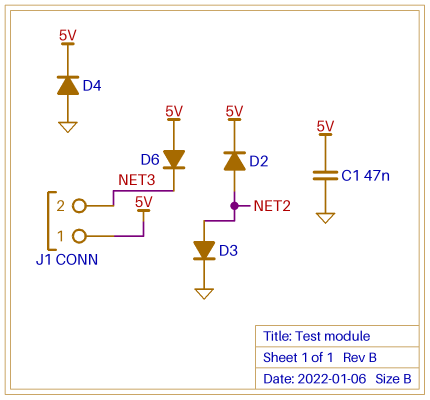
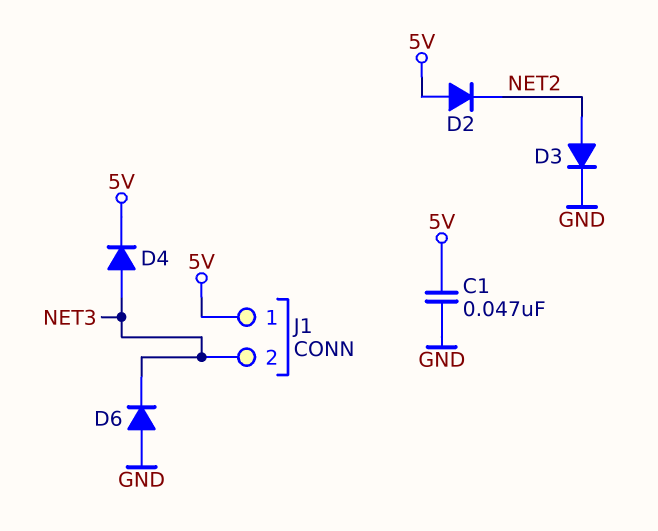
D2: diode (A NET2, K 5V) -> diode (A 5V, K NET2)
D4: diode (A GND, K 5V) -> diode (A NET3, K 5V)
D6: diode (A 5V, K NET3) -> diode (A GND, K NET3)

